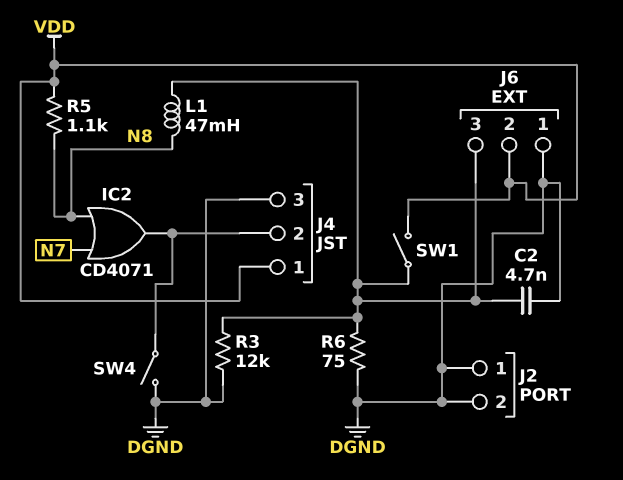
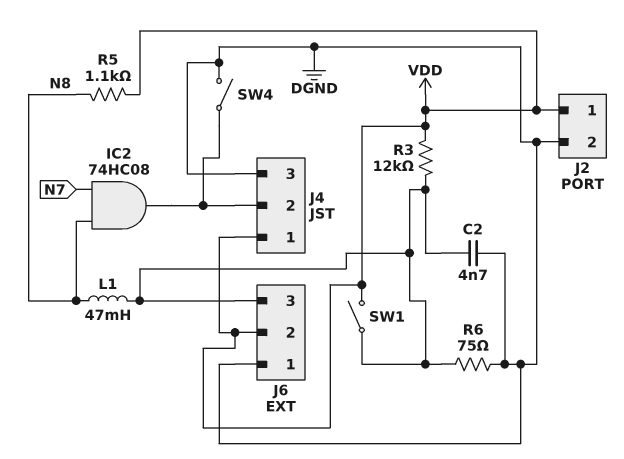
IC2: OR CD4071 (in N7, in N8, out J4/2) -> AND 74HC08 (in N7, in N8, out J4/2)
J2 pin 1: DGND -> VDD
R3: 12k (DGND, J6/3) -> 12k (J6/3, VDD)

